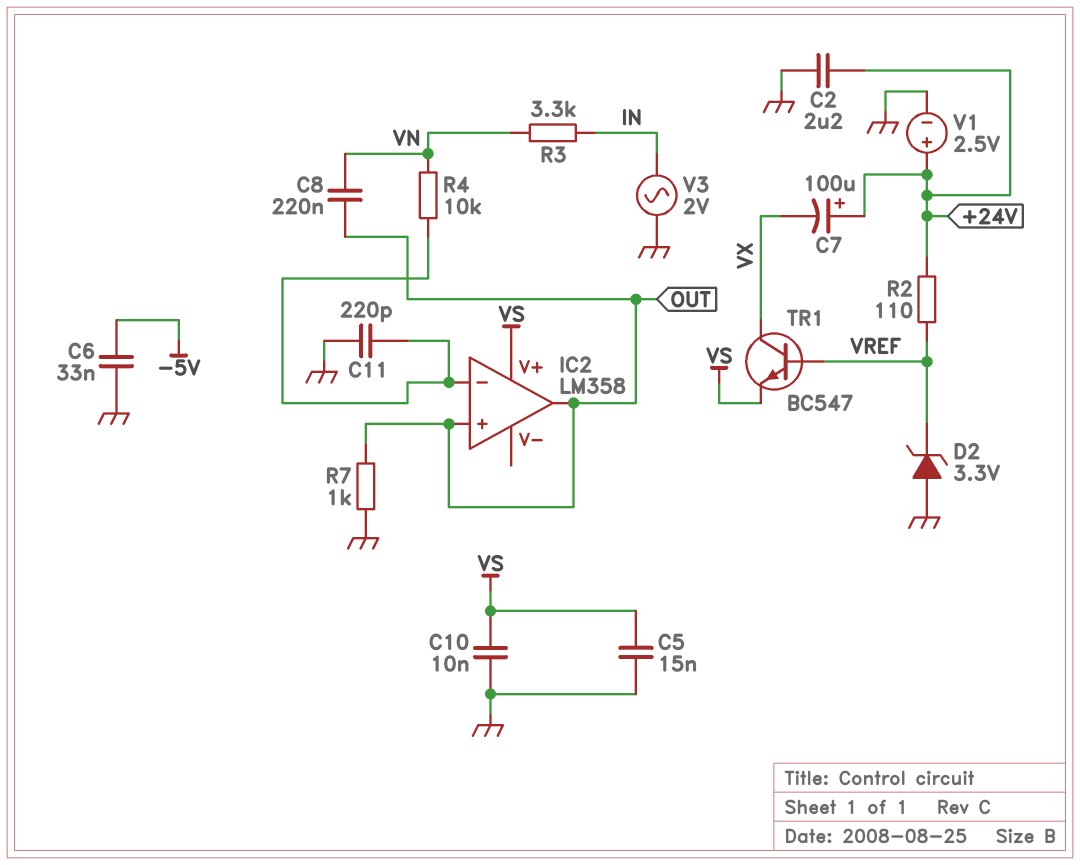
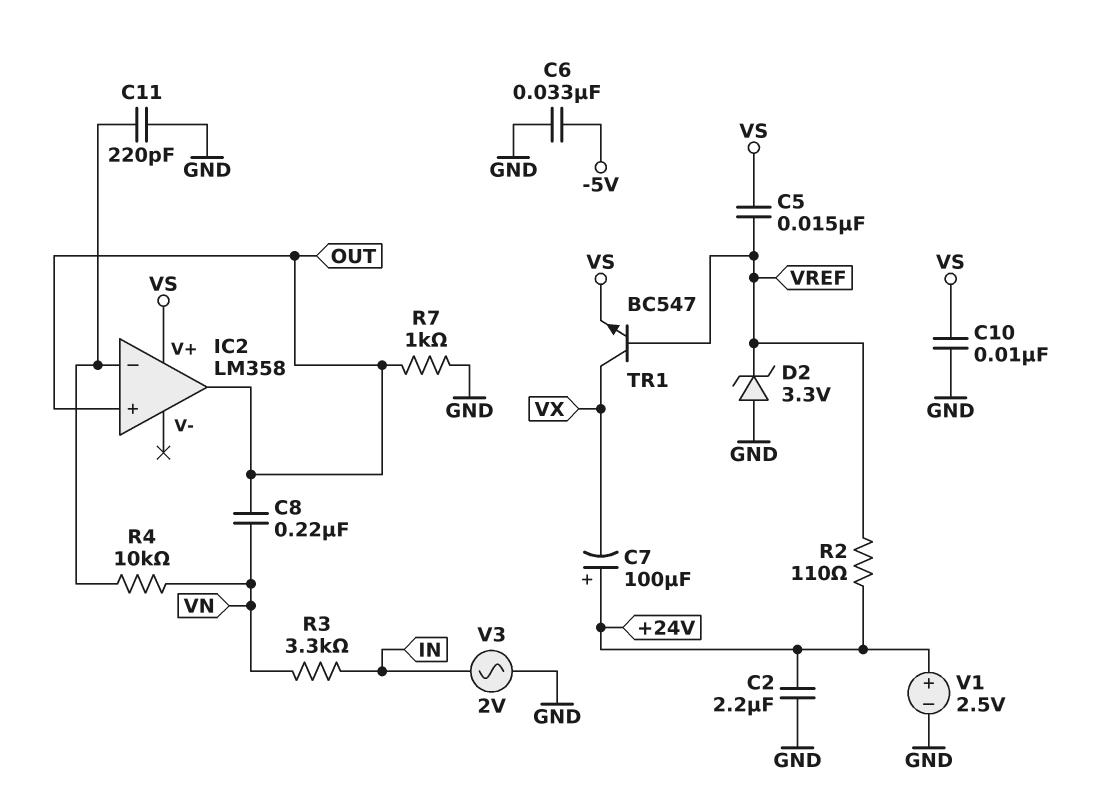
C5: 15nF (GND, VS) -> 15nF (VREF, VS)

